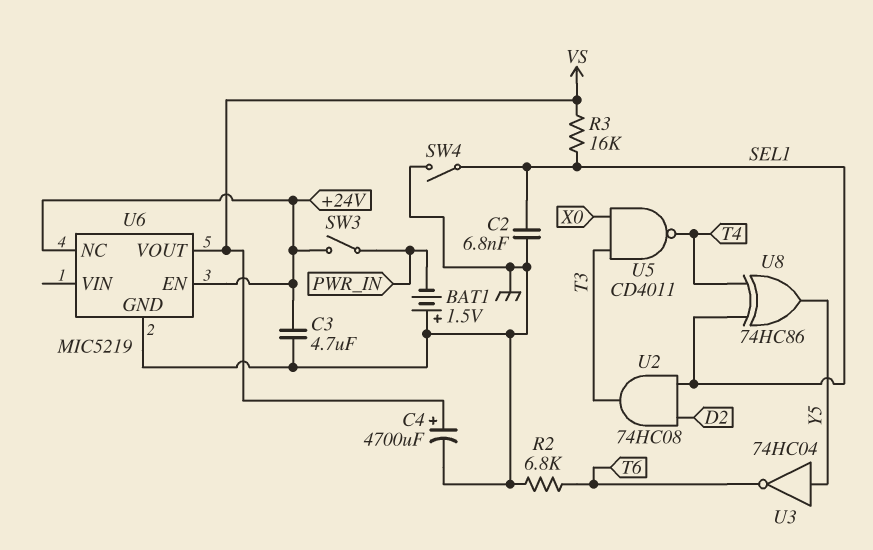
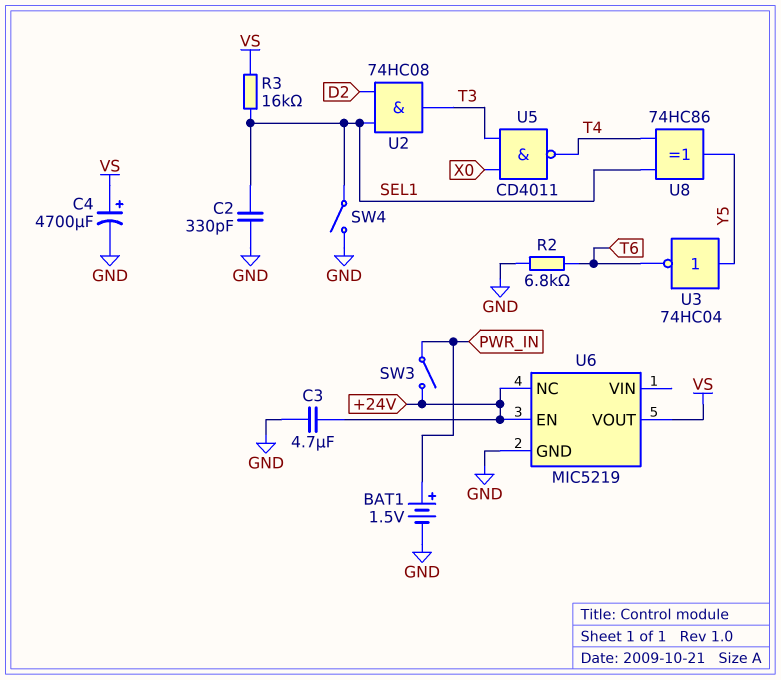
BAT1: 1.5V (plus GND, minus PWR_IN) -> 1.5V (plus PWR_IN, minus GND)
C2: 6.8nF (GND, SEL1) -> 330pF (GND, SEL1)

